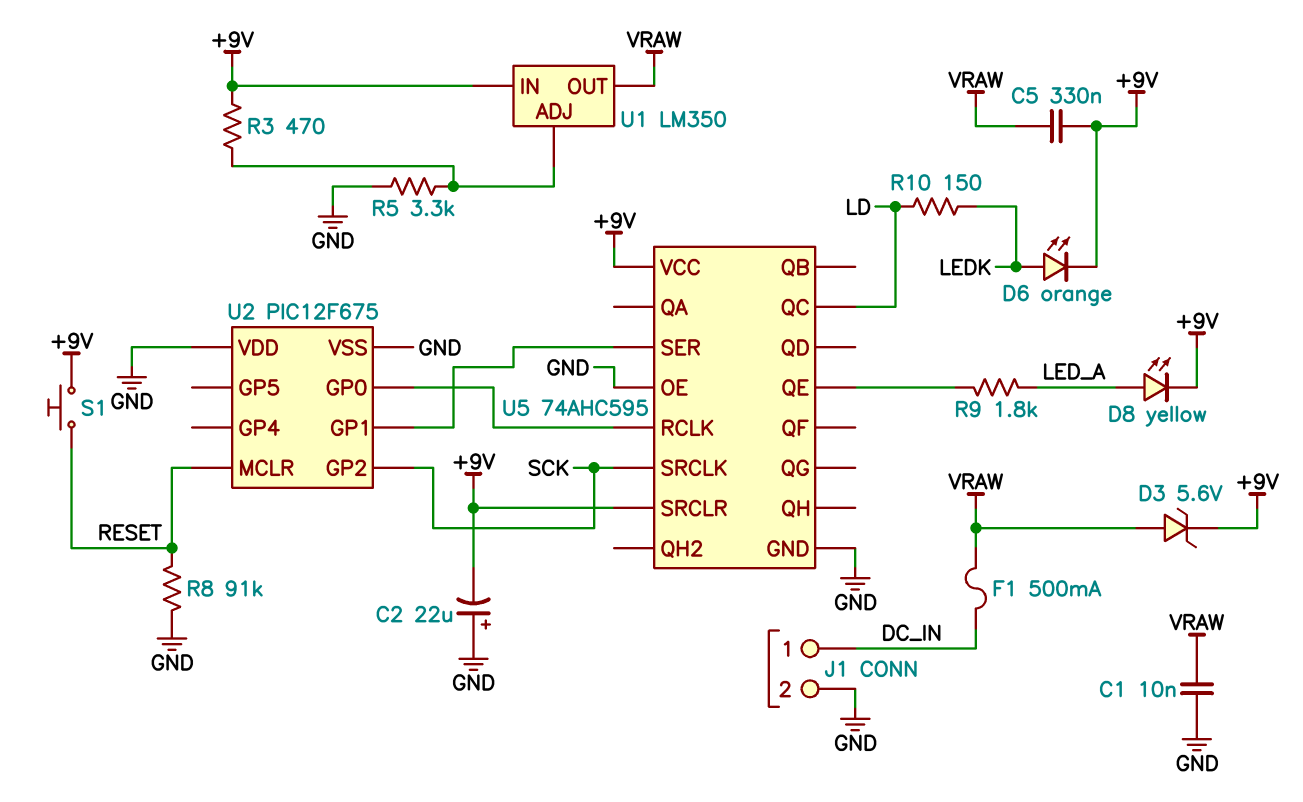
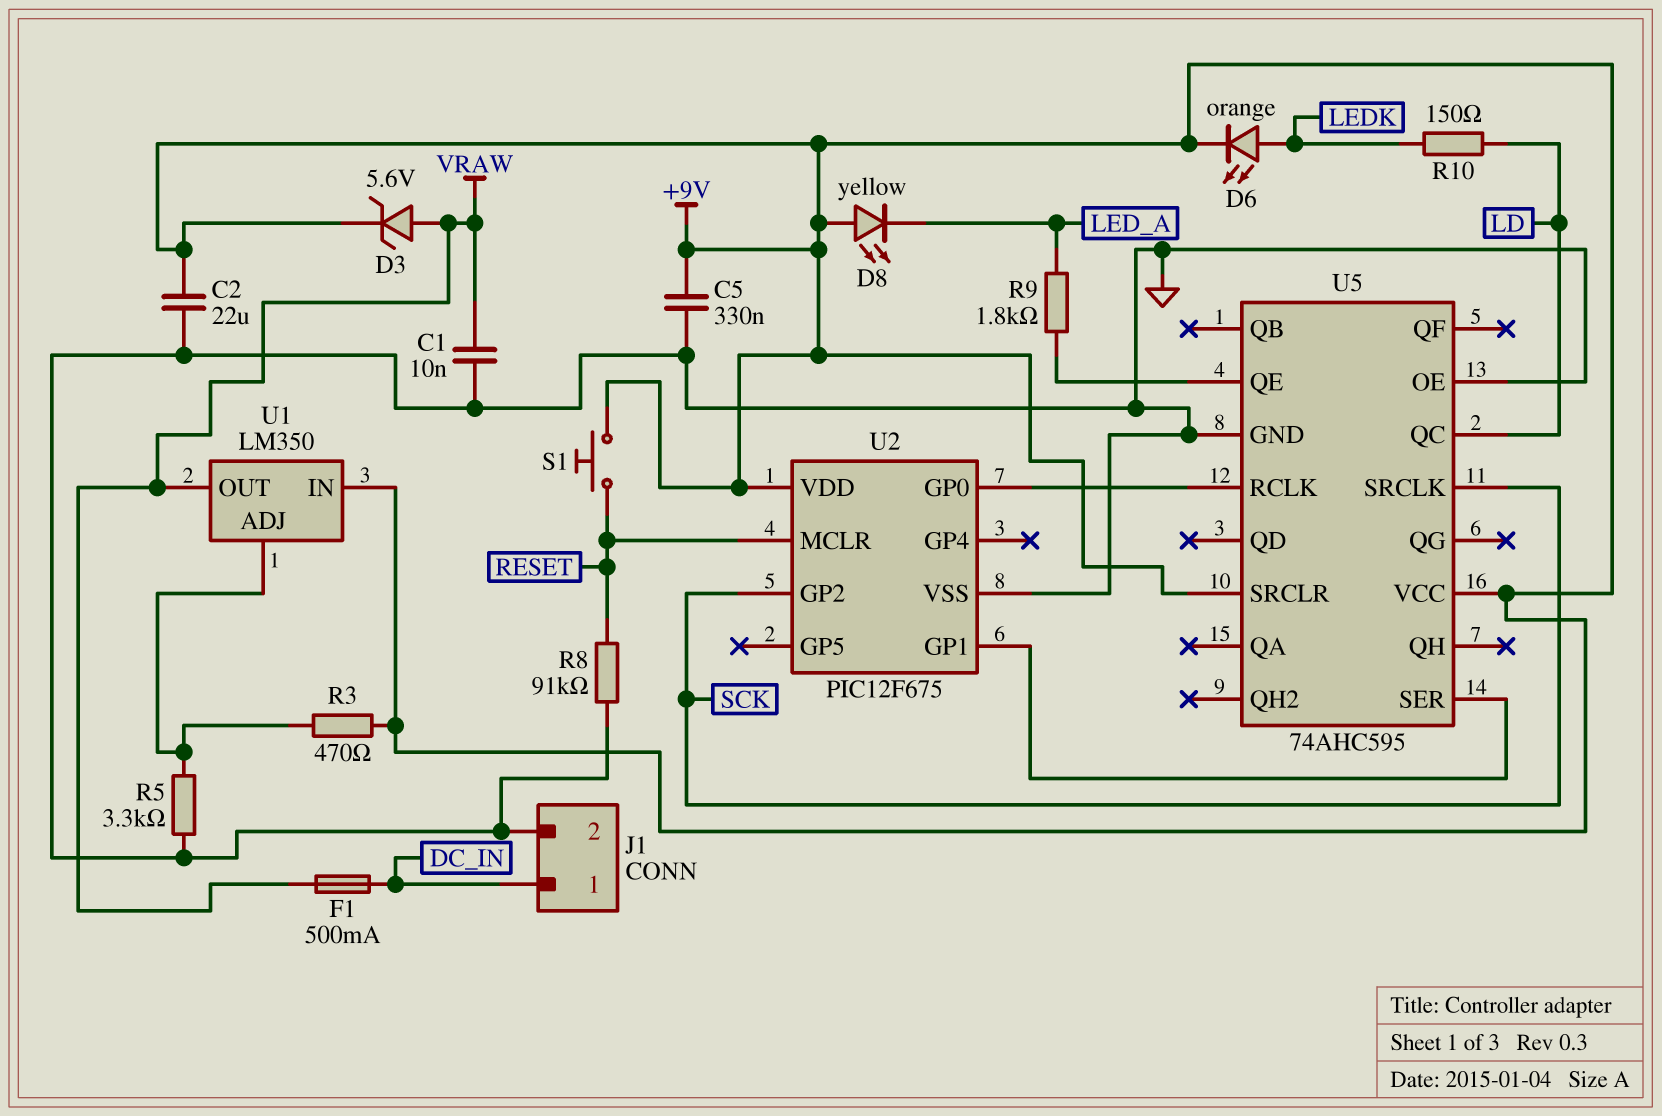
C2: 22uF (plus GND, minus +9V) -> 22uF (+9V, GND)
C5: 330nF (+9V, VRAW) -> 330nF (+9V, GND)
D8: LED yellow (A LED_A, K +9V) -> LED yellow (A +9V, K LED_A)
U2 pin VDD: GND -> +9V

